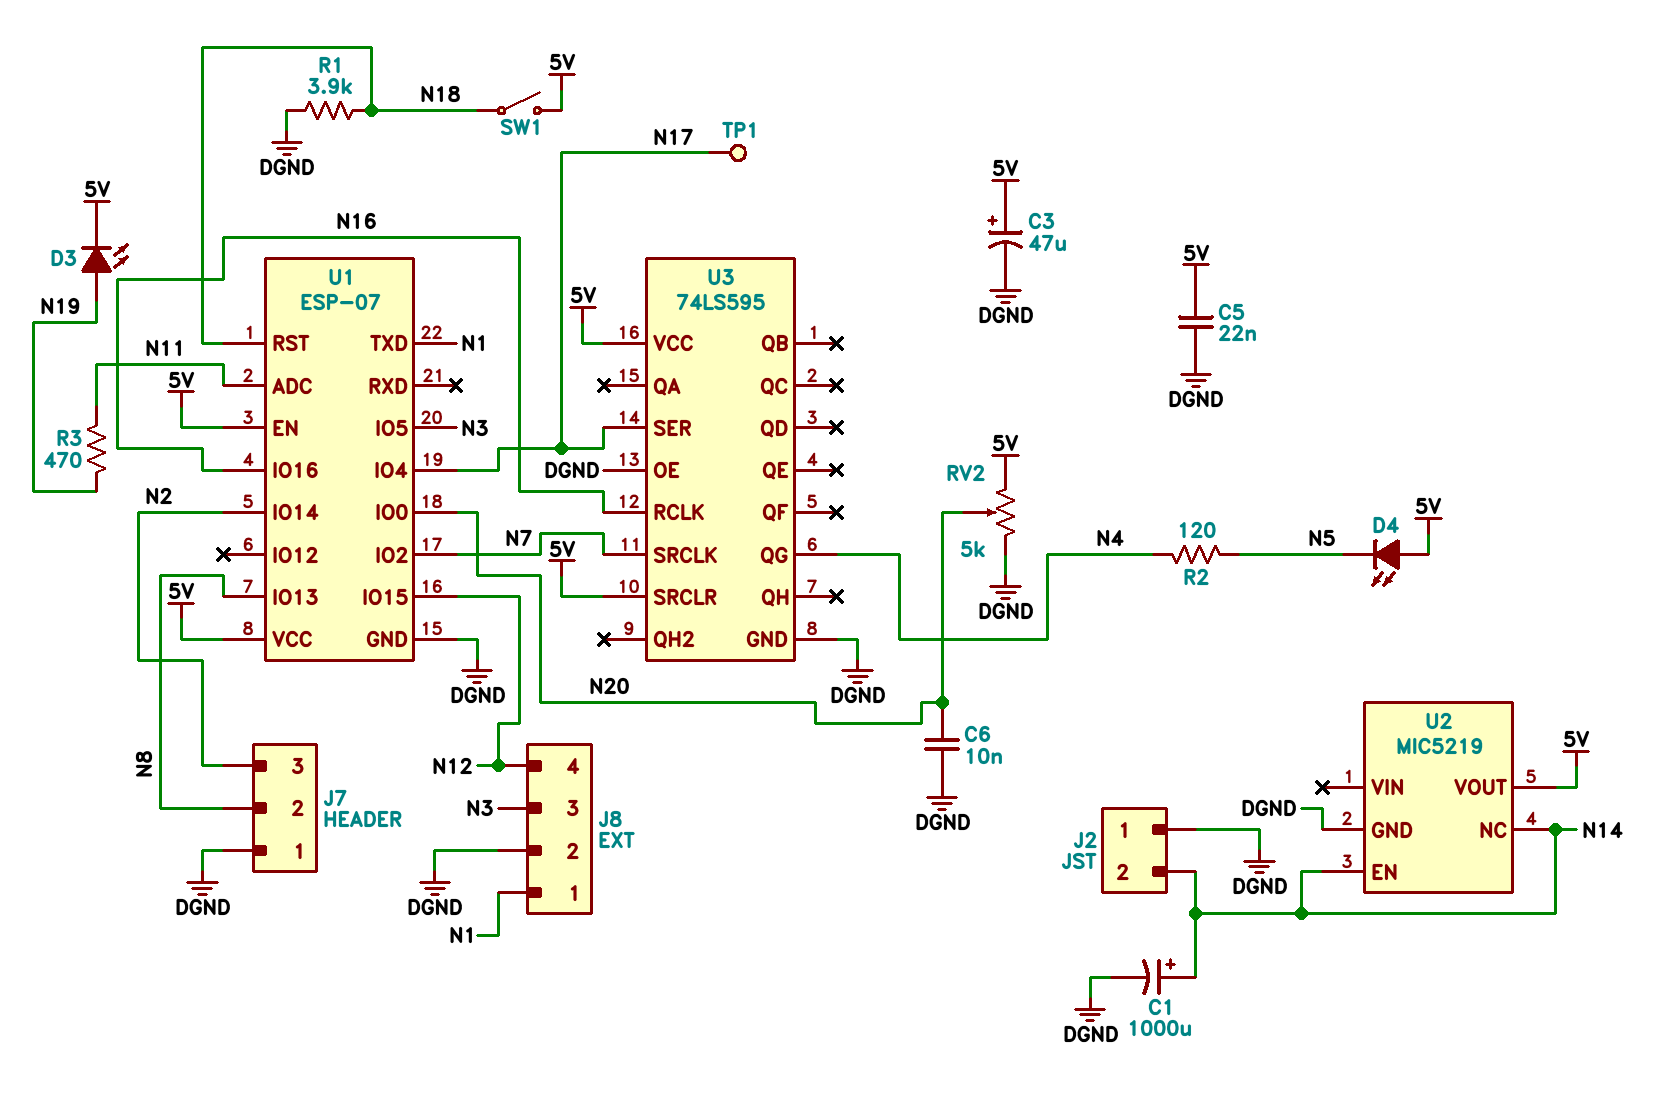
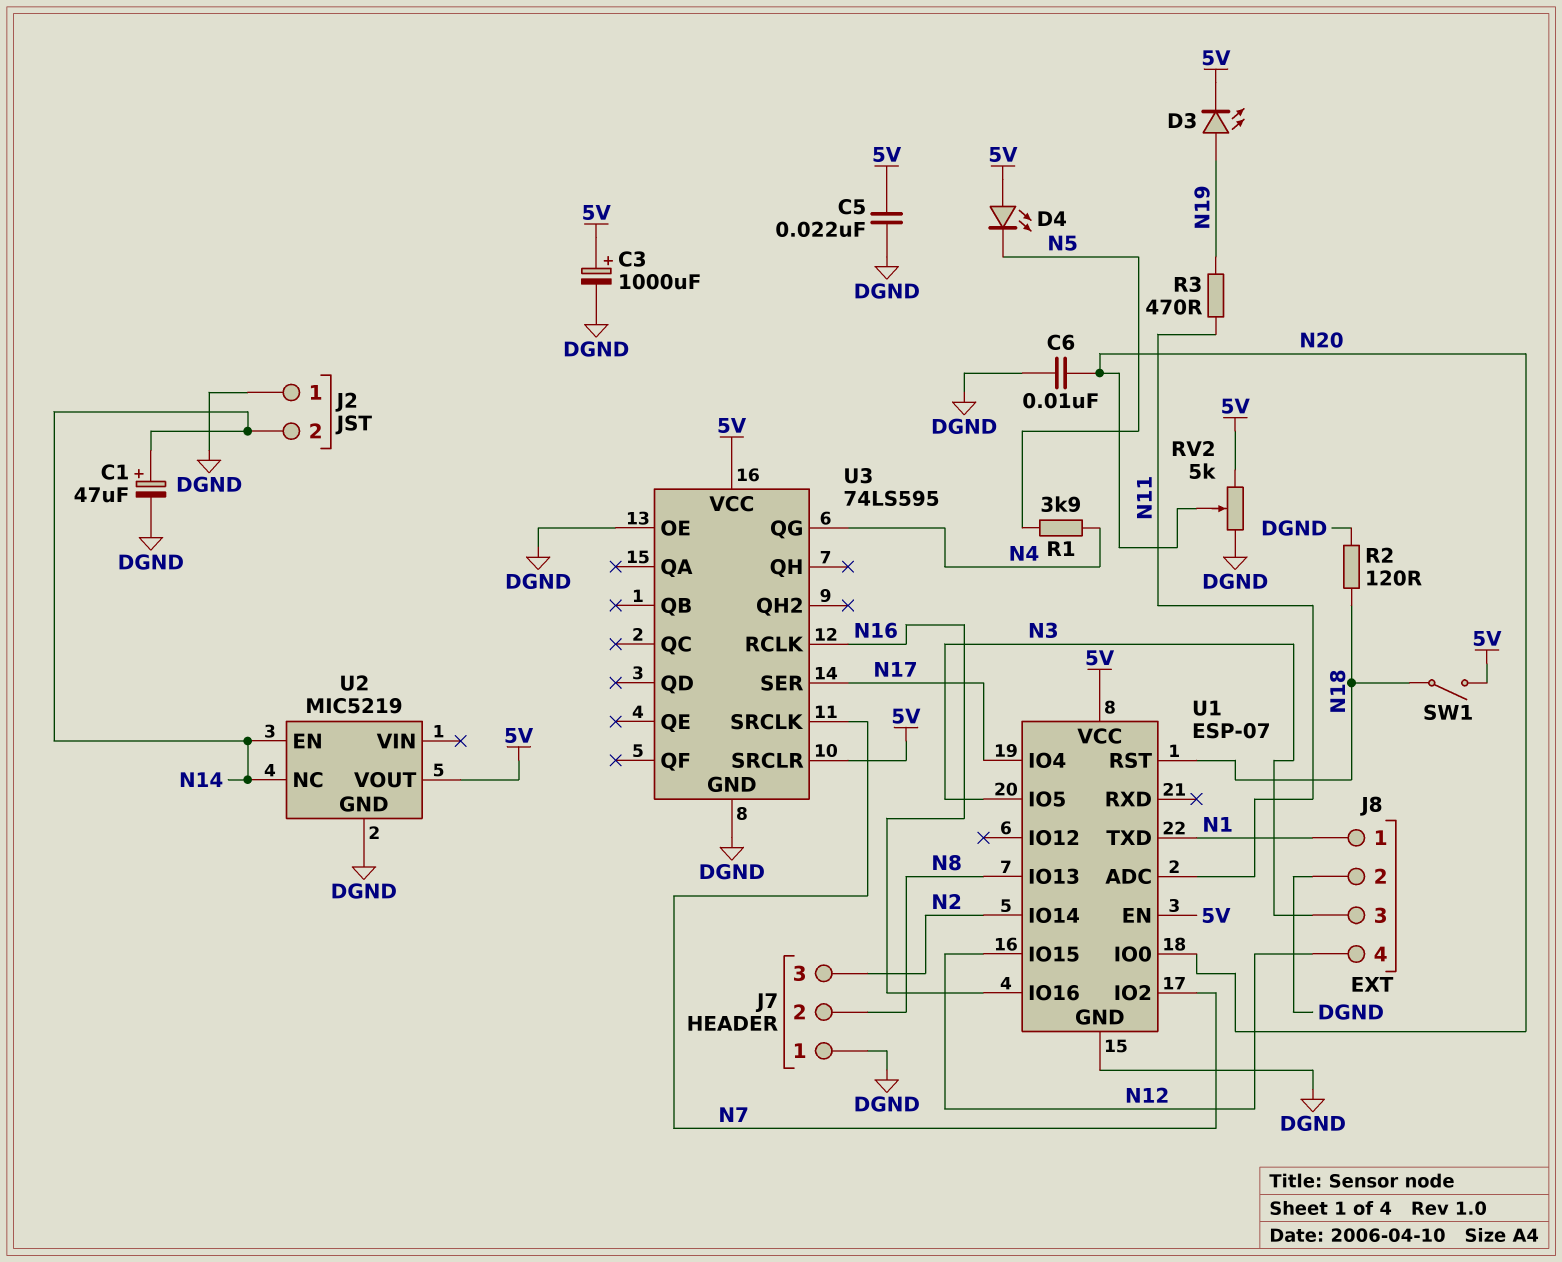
C1: 1000uF (plus N14, minus DGND) -> 47uF (plus N14, minus DGND)
C3: 47uF (plus 5V, minus DGND) -> 1000uF (plus 5V, minus DGND)
R1: 3.9k (DGND, N18) -> 3.9k (N4, N5)
R2: 120 (N4, N5) -> 120 (DGND, N18)
TP1: test point (N17) -> none

